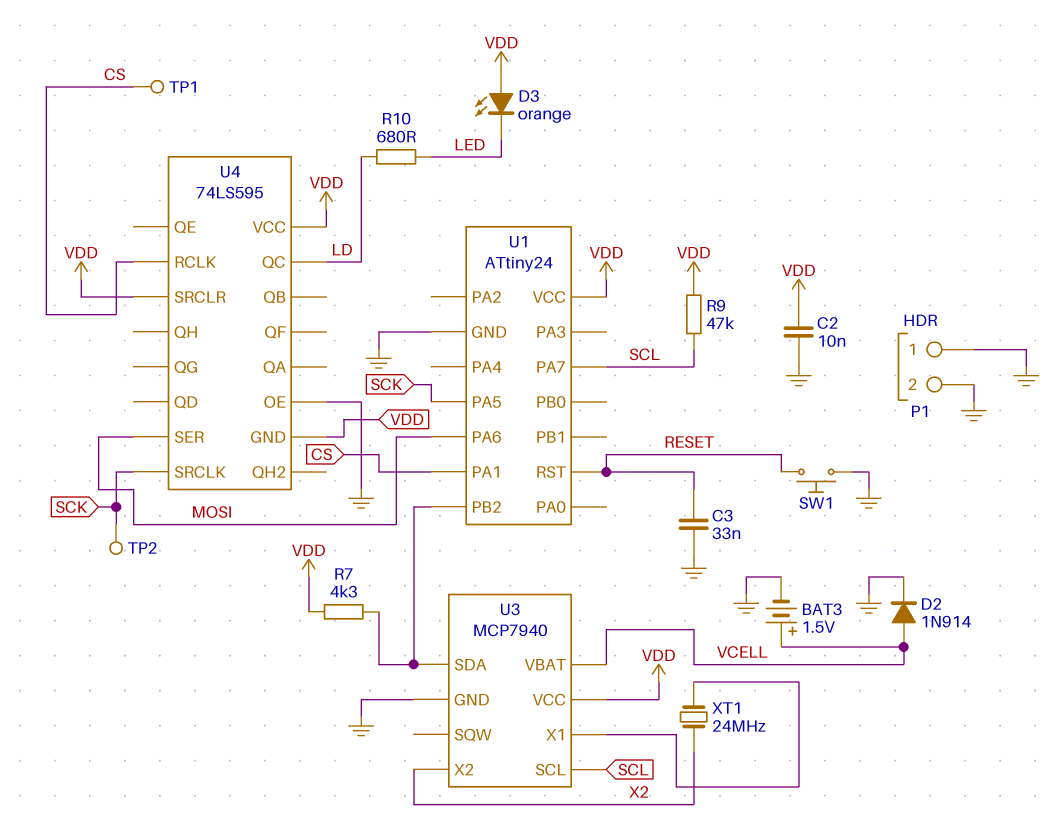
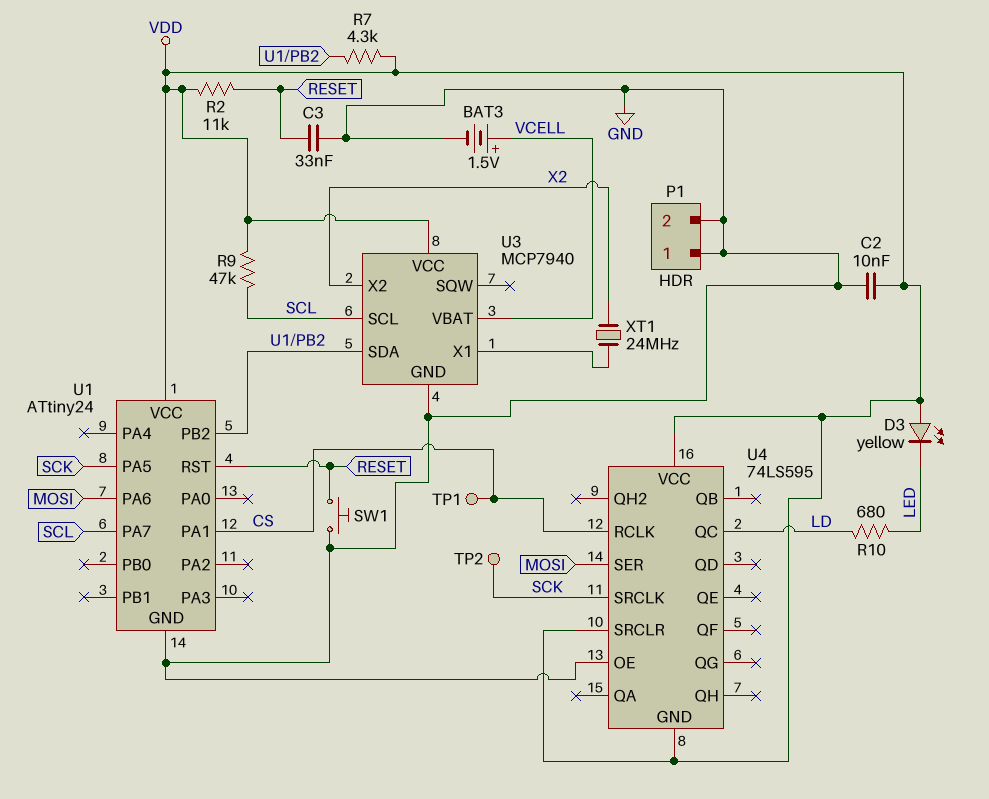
D2: diode 1N914 (A VCELL, K GND) -> none
D3: LED orange (A VDD, K LED) -> LED yellow (A VDD, K LED)
R2: none -> 11k (RESET, VDD)

